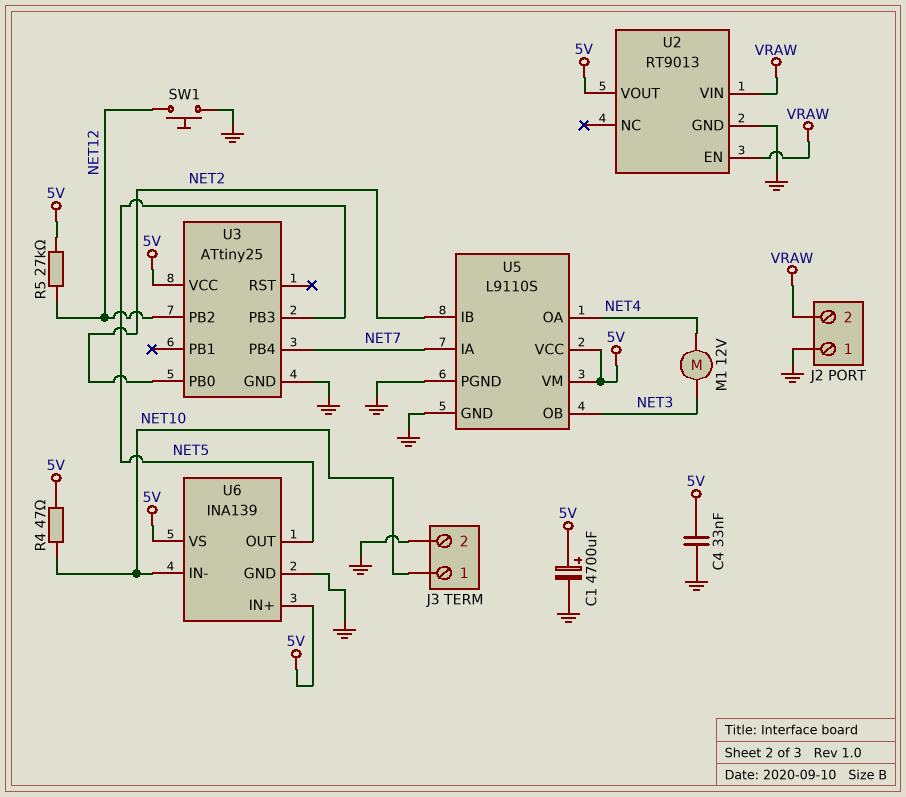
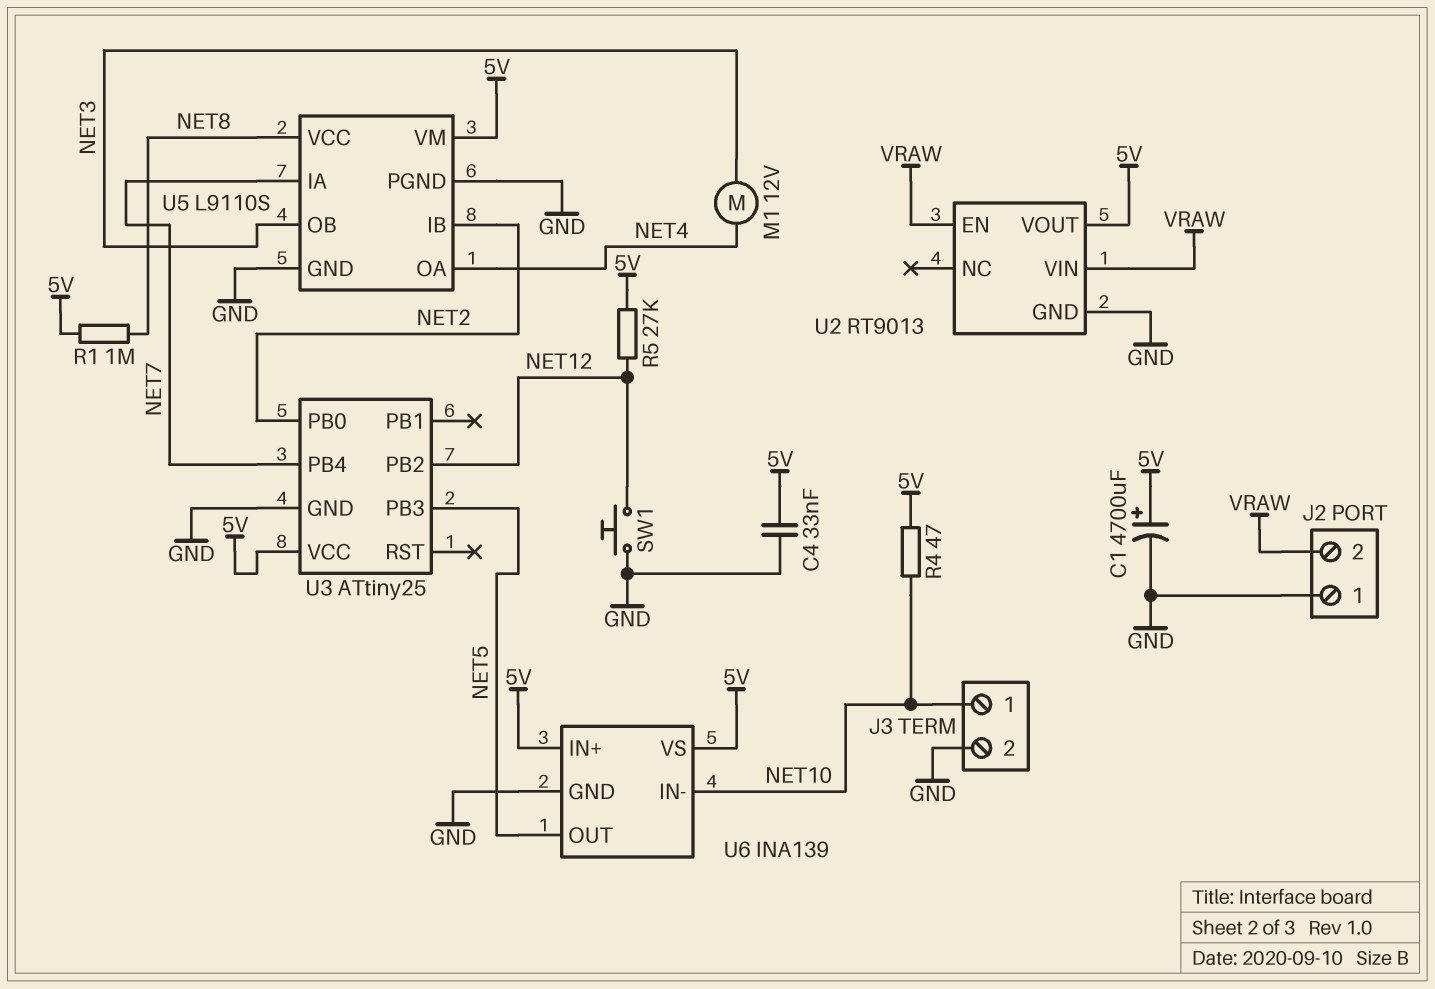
R1: none -> 1M (5V, NET8)
U5 pin VCC: 5V -> NET8

